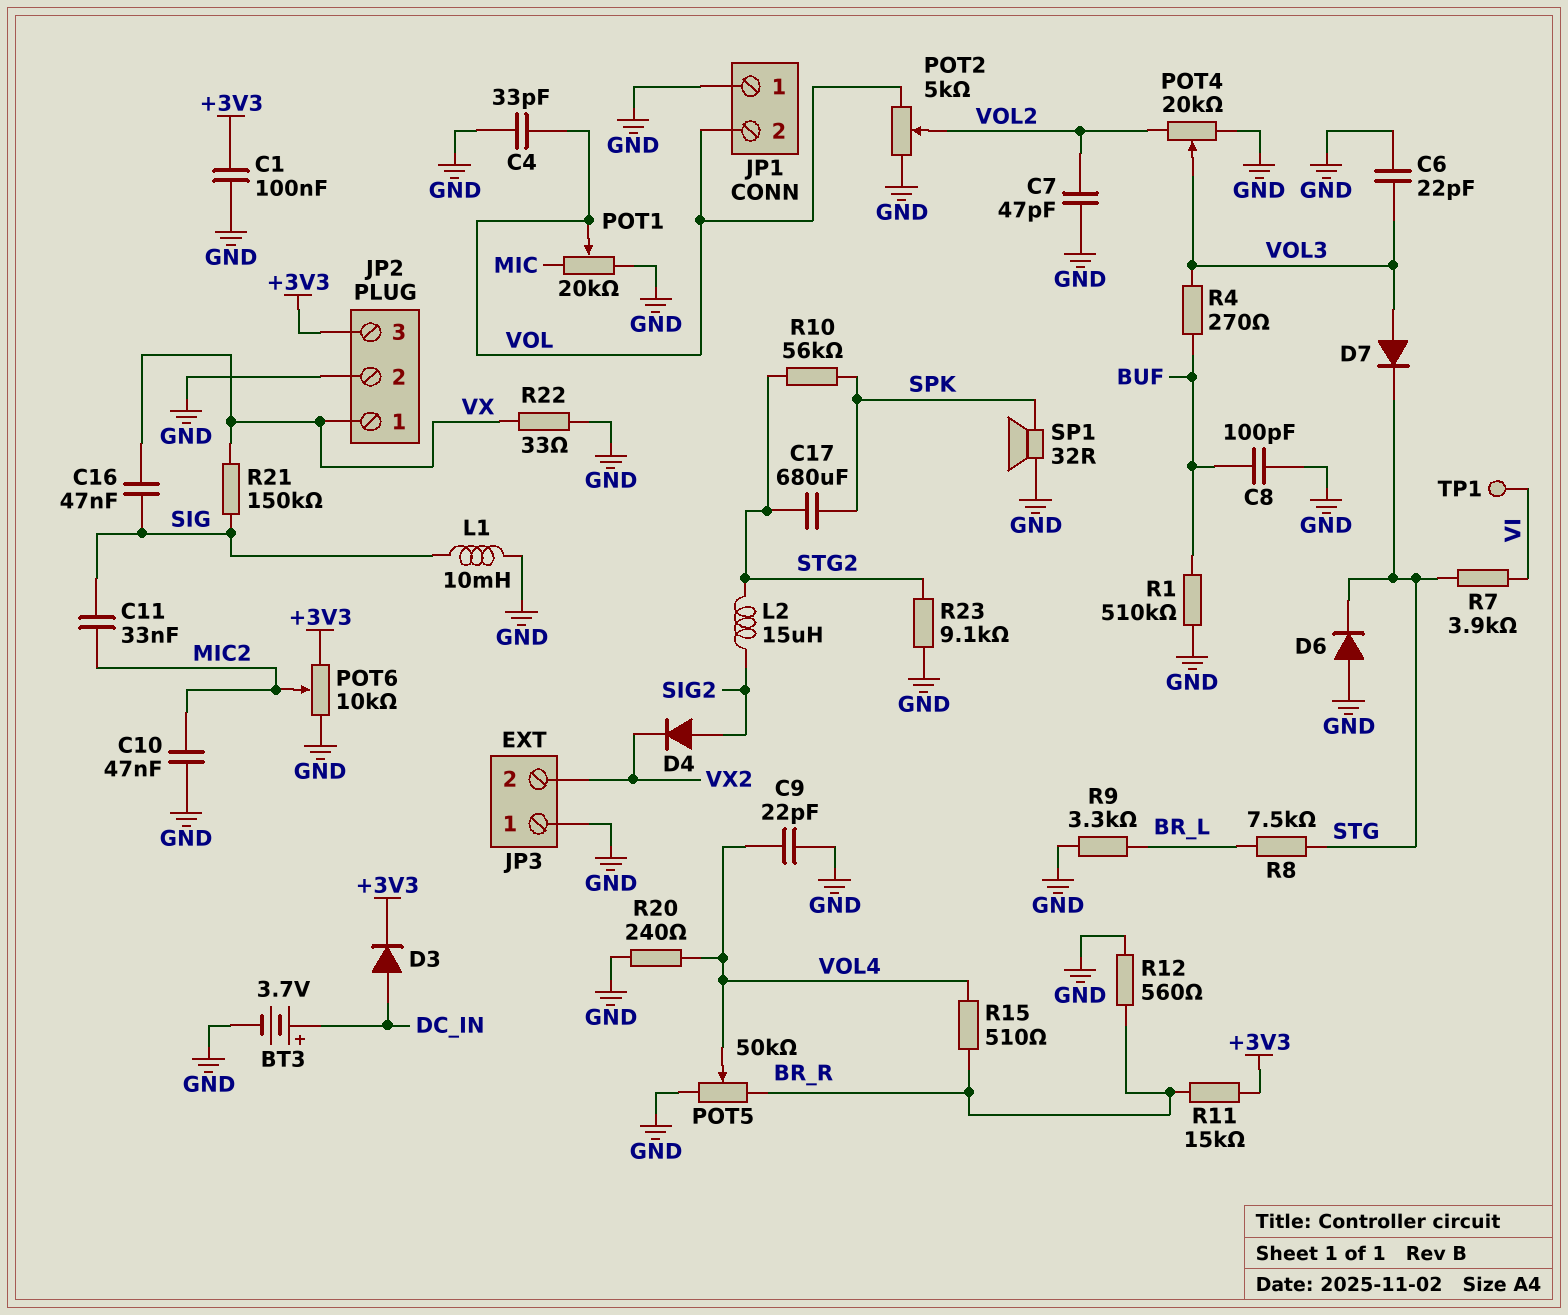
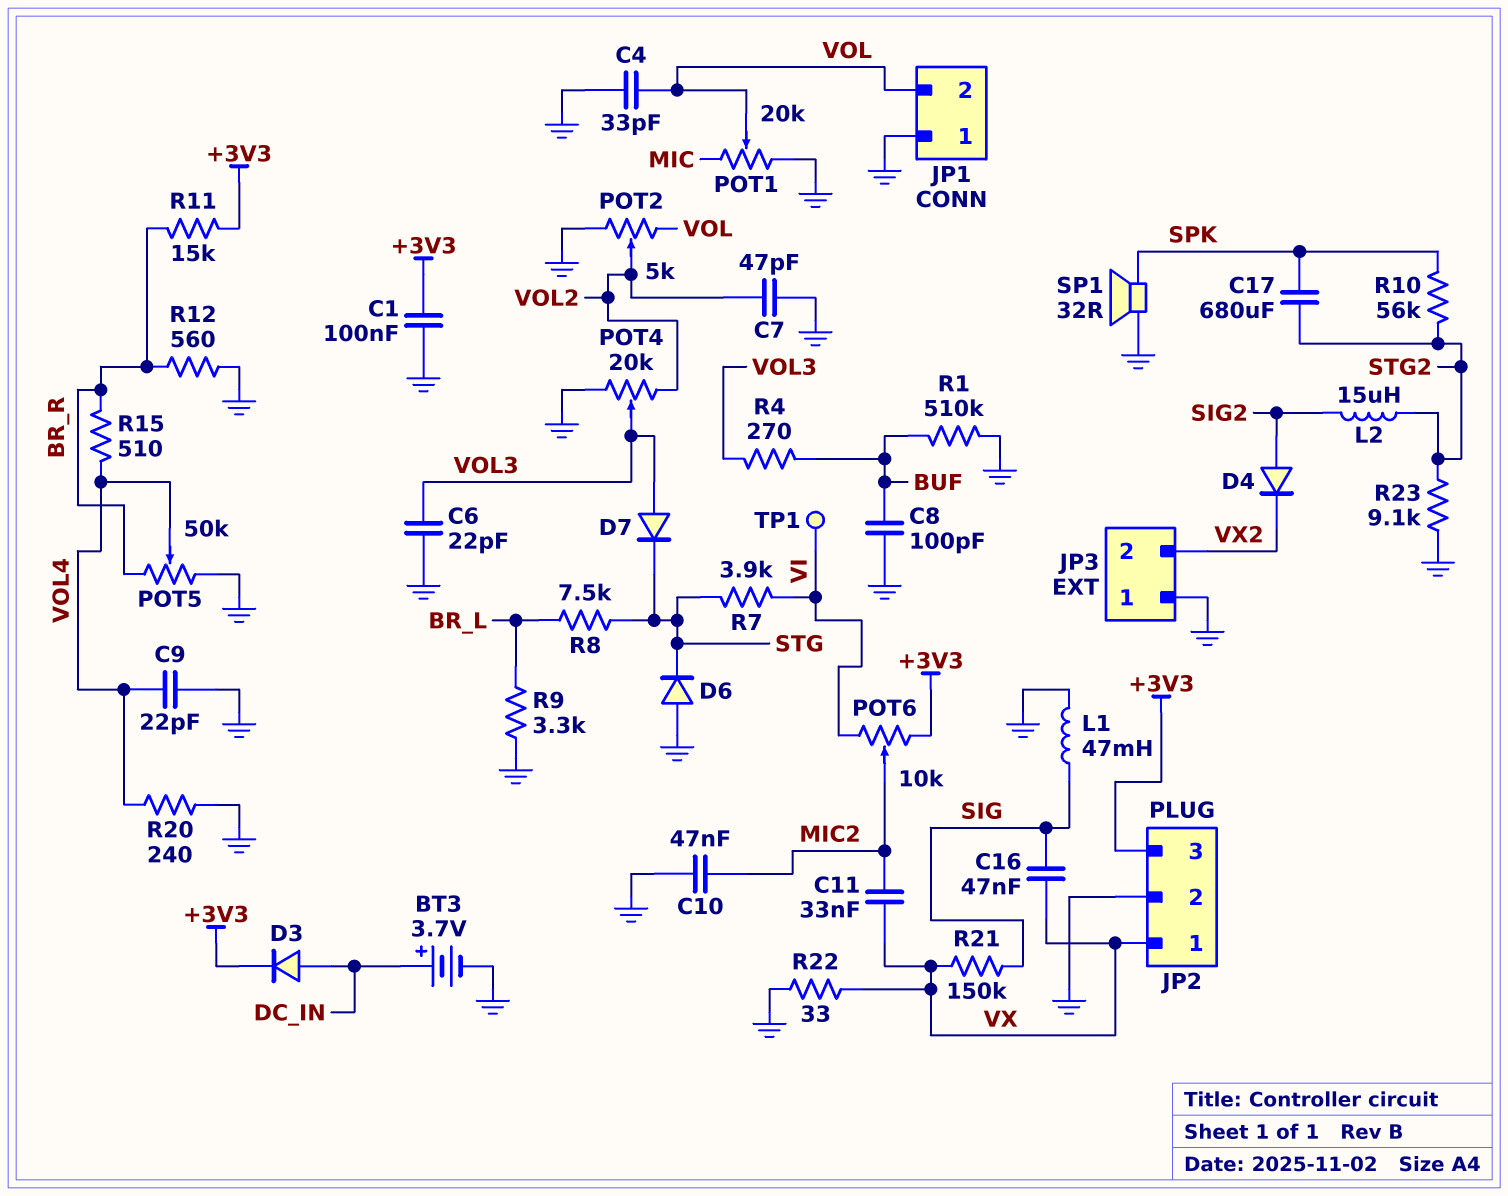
C11: 33nF (MIC2, SIG) -> 33nF (MIC2, VX)
L1: 10mH (GND, SIG) -> 47mH (GND, SIG)
POT6: 10k (+3V3, GND, wiper MIC2) -> 10k (+3V3, VI, wiper MIC2)

